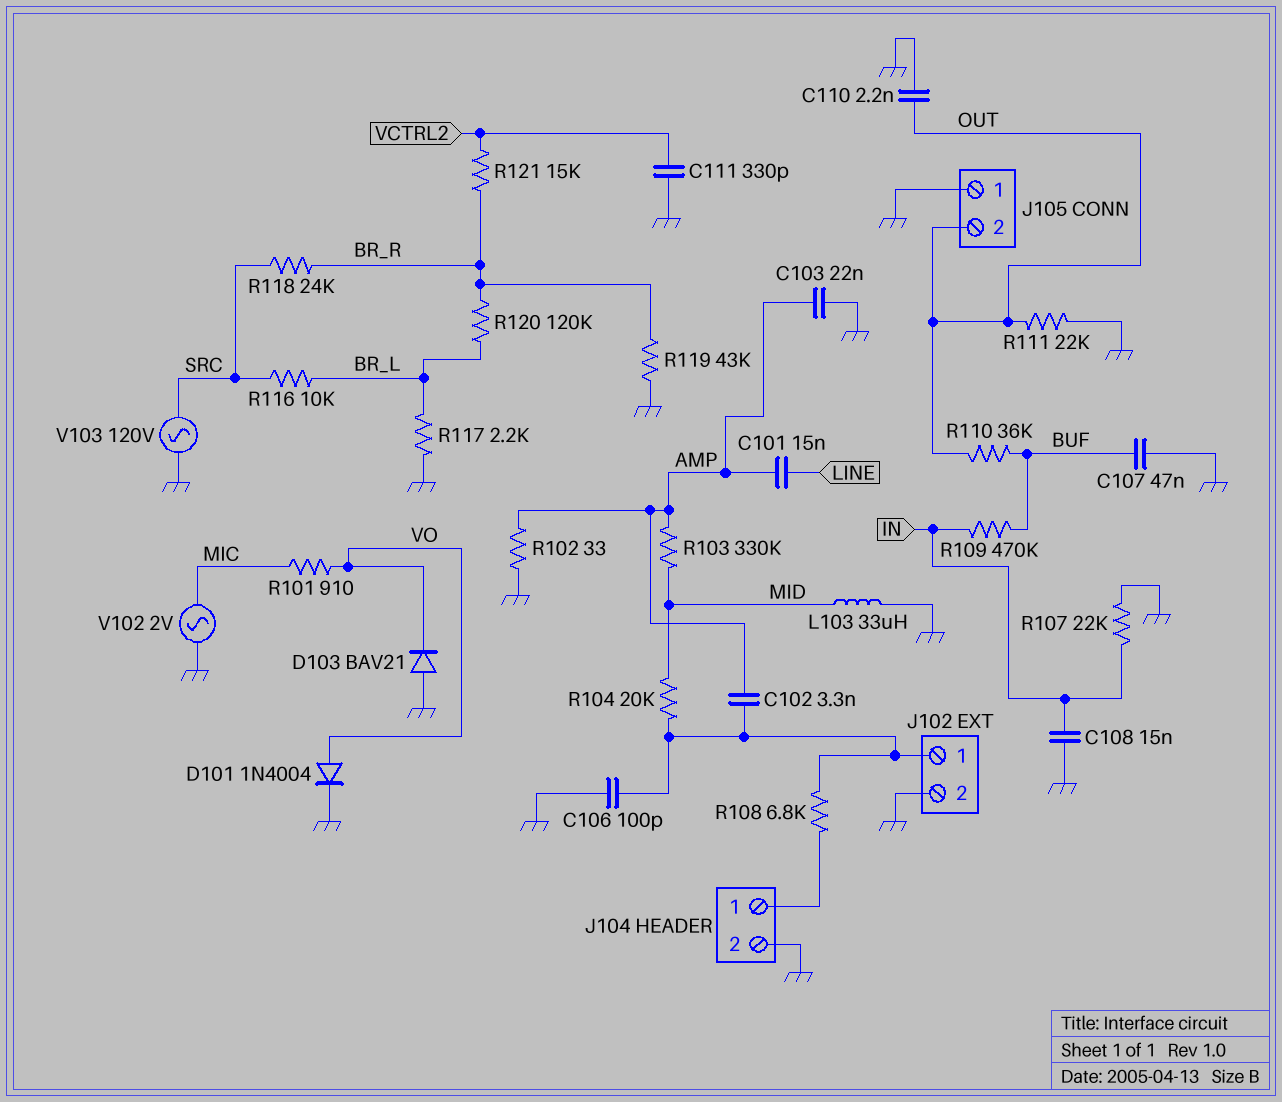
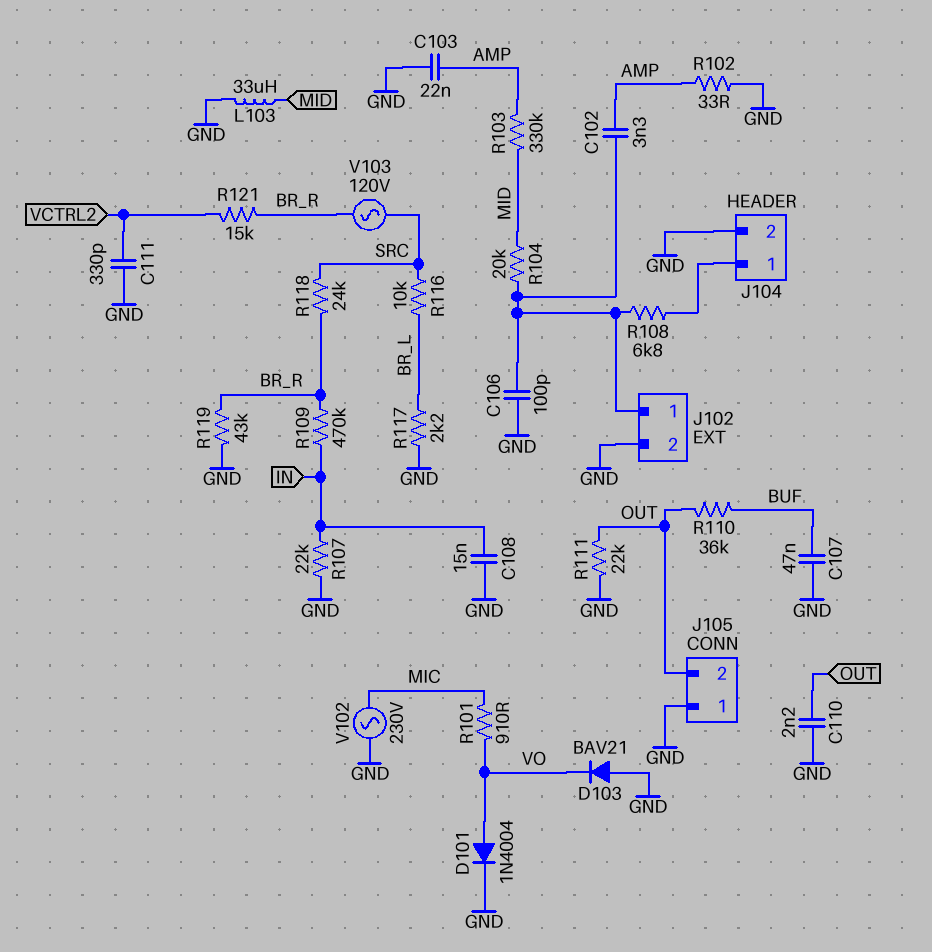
C101: 15nF (AMP, LINE) -> none
R109: 470k (BUF, IN) -> 470k (BR_R, IN)
R120: 120k (BR_L, BR_R) -> none
V102: AC 2V (GND, MIC) -> AC 230V (GND, MIC)
V103: AC 120V (GND, SRC) -> AC 120V (BR_R, SRC)

